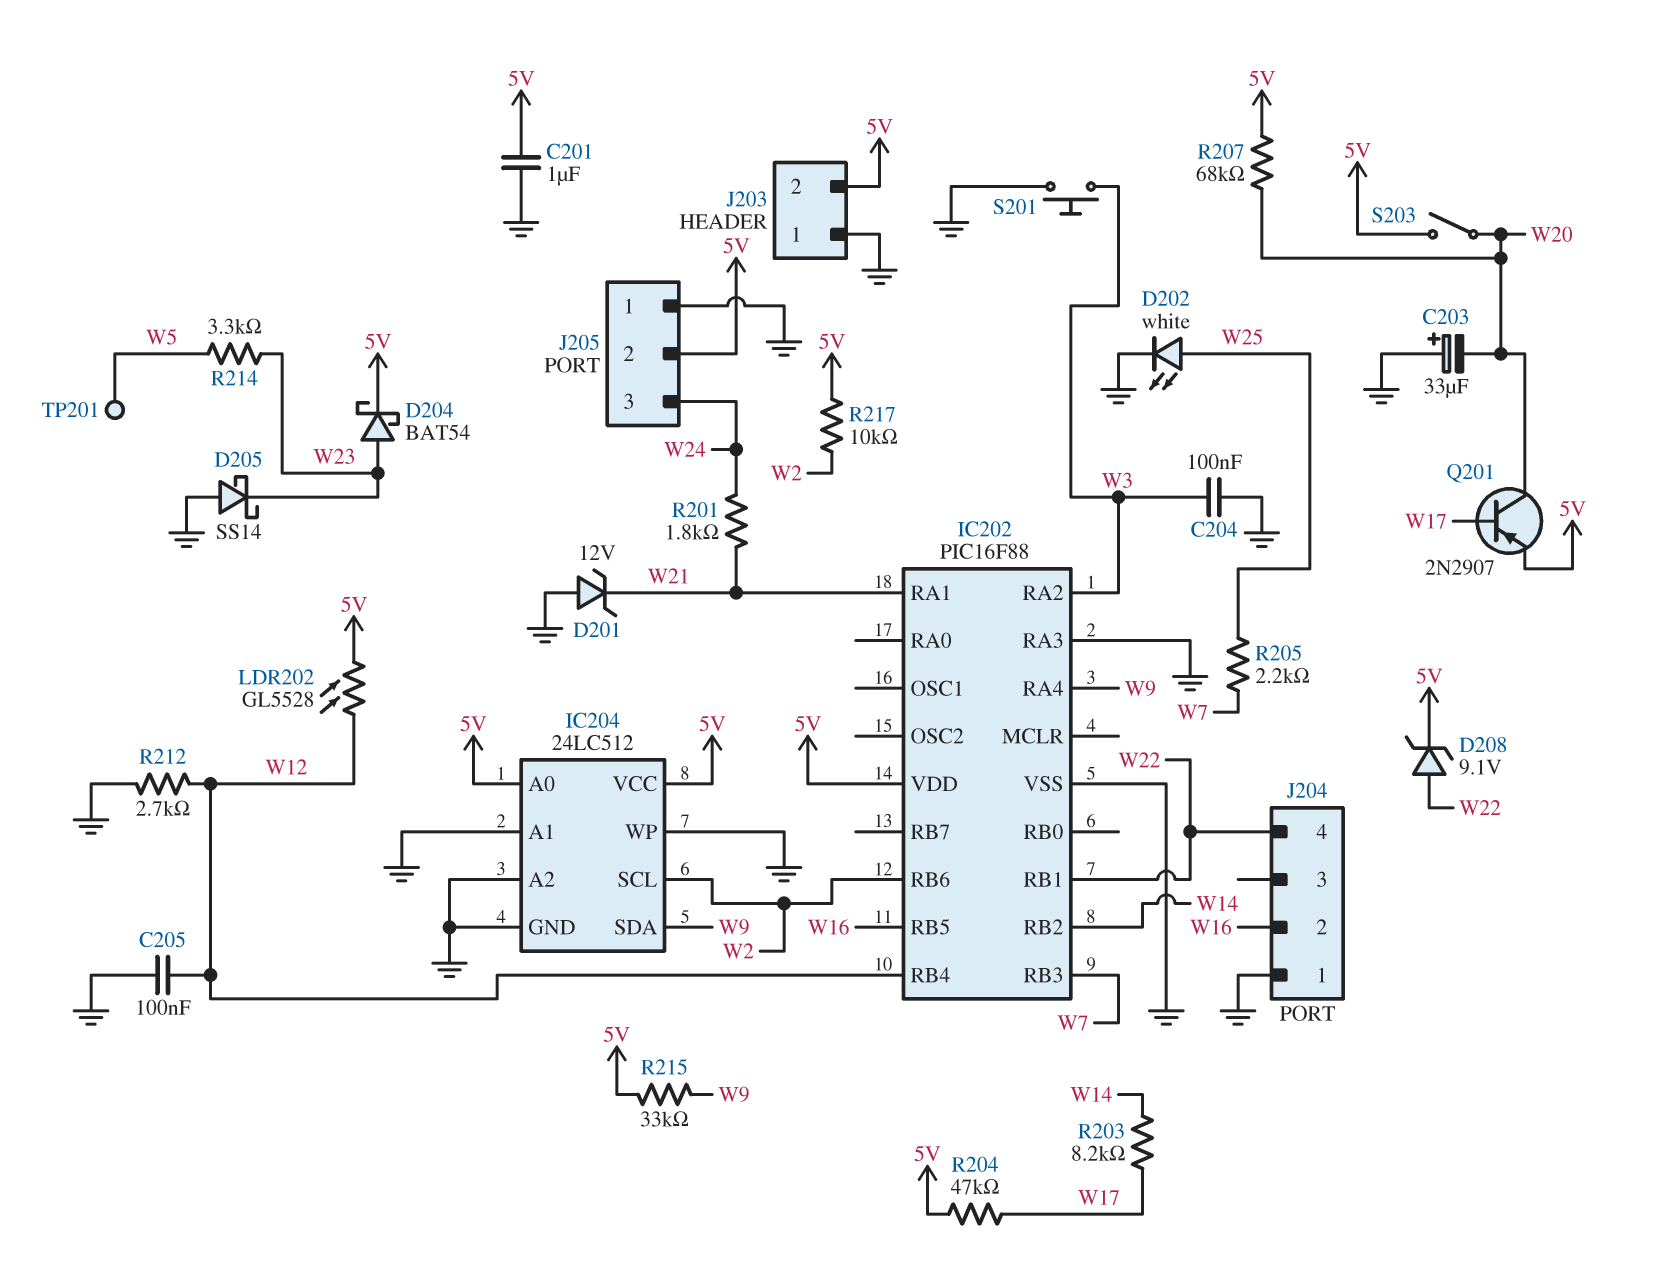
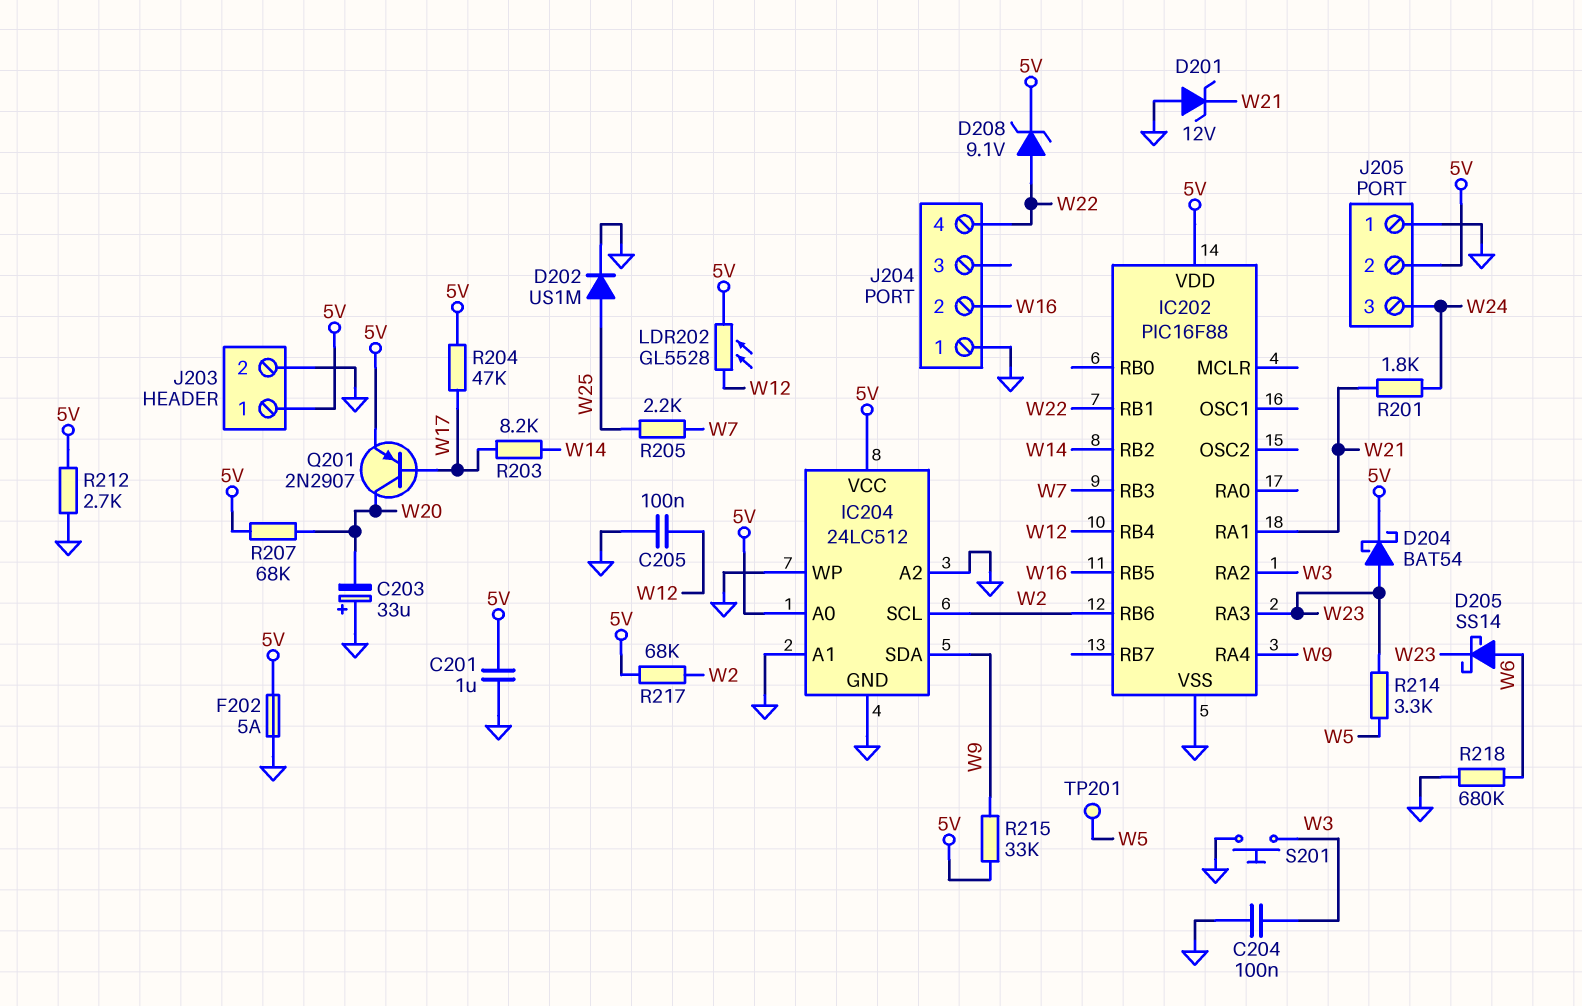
D202: LED white (A W25, K GND) -> diode US1M (A W25, K GND)
D205: schottky SS14 (A GND, K W23) -> schottky SS14 (A W6, K W23)
F202: none -> 5A (5V, GND)
IC202 pin RA3: GND -> W23
J203 pin 1: GND -> 5V
J203 pin 2: 5V -> GND
R212: 2.7k (GND, W12) -> 2.7k (5V, GND)
R217: 10k (5V, W2) -> 68k (5V, W2)
R218: none -> 680k (GND, W6)
S203: switch (5V, W20) -> none

